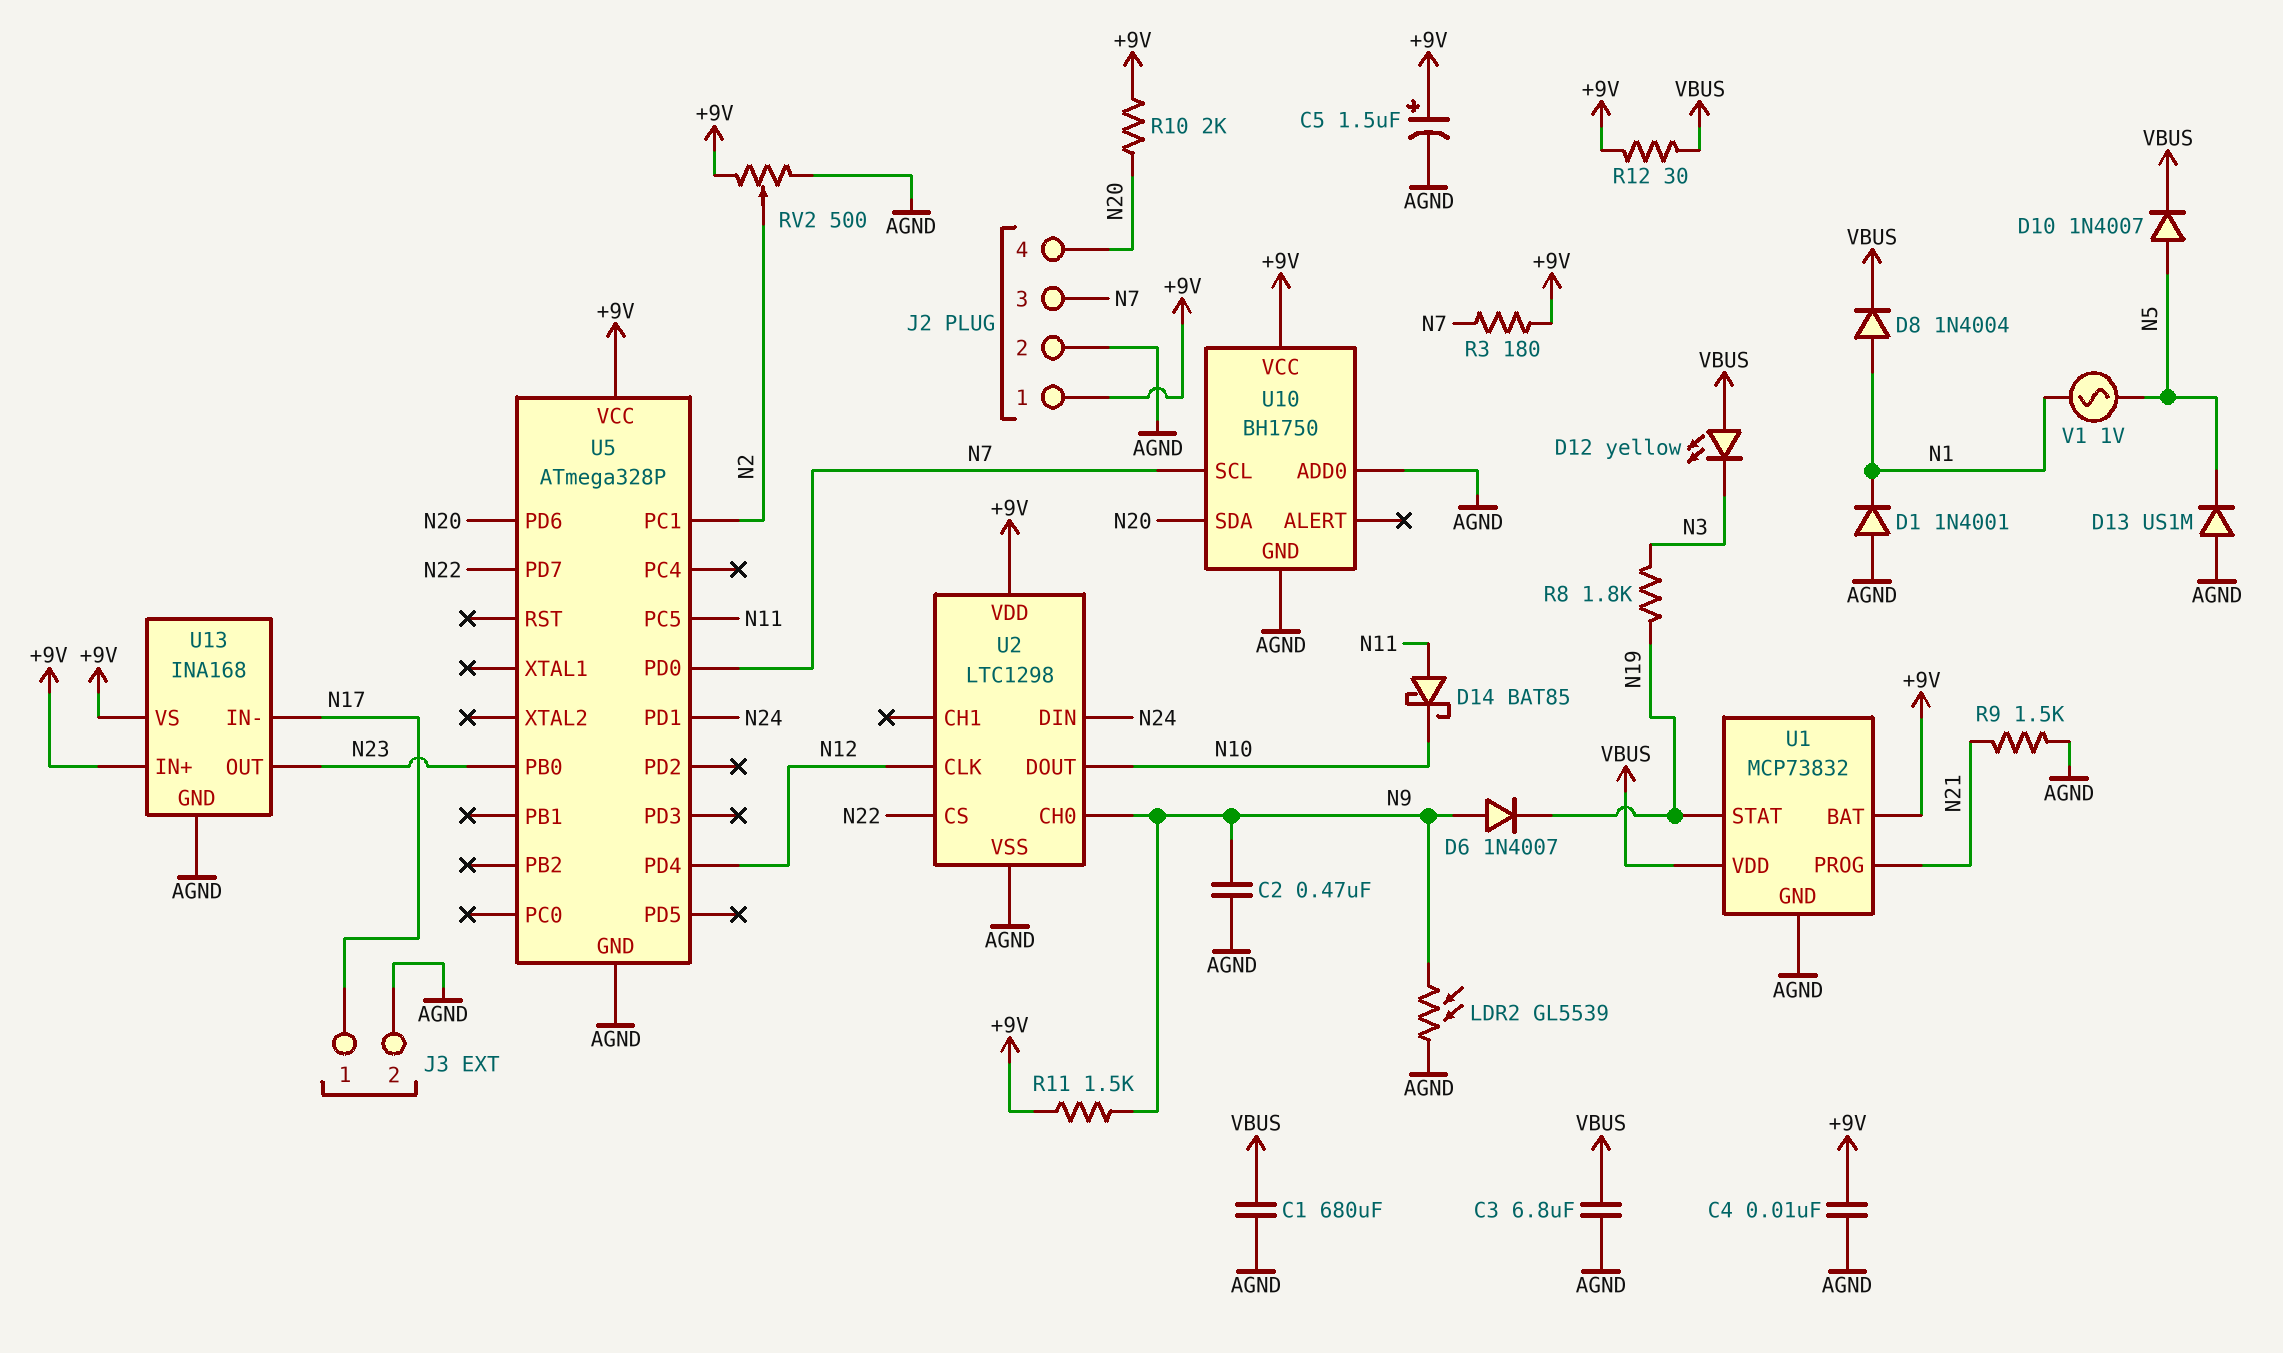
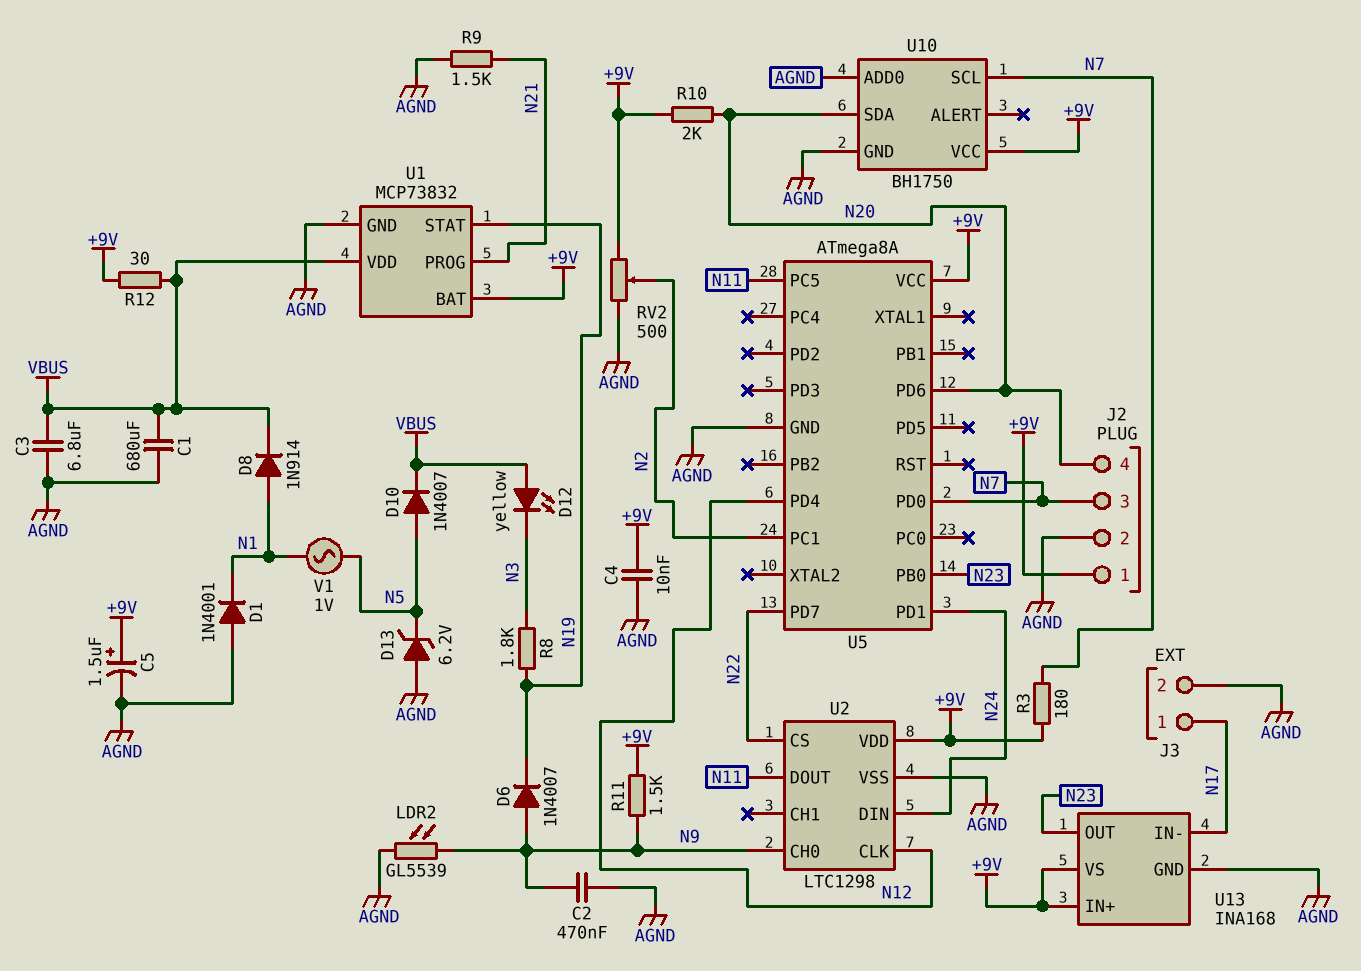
D8: diode 1N4004 (A N1, K VBUS) -> diode 1N914 (A N1, K VBUS)
D13: diode US1M (A AGND, K N5) -> zener 6.2V (A AGND, K N5)
D14: schottky BAT85 (A N11, K N10) -> none
U2 pin DOUT: N10 -> N11
U5: ATmega328P -> ATmega8A

